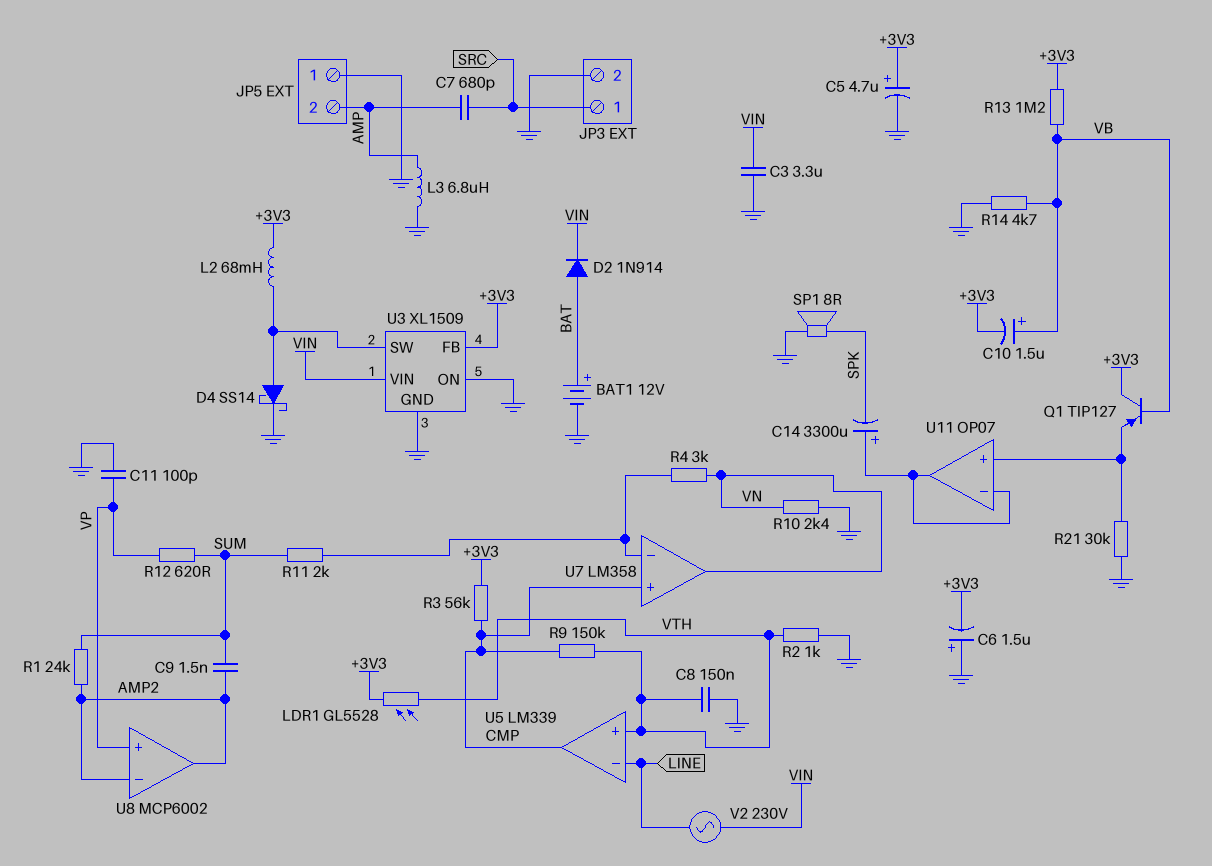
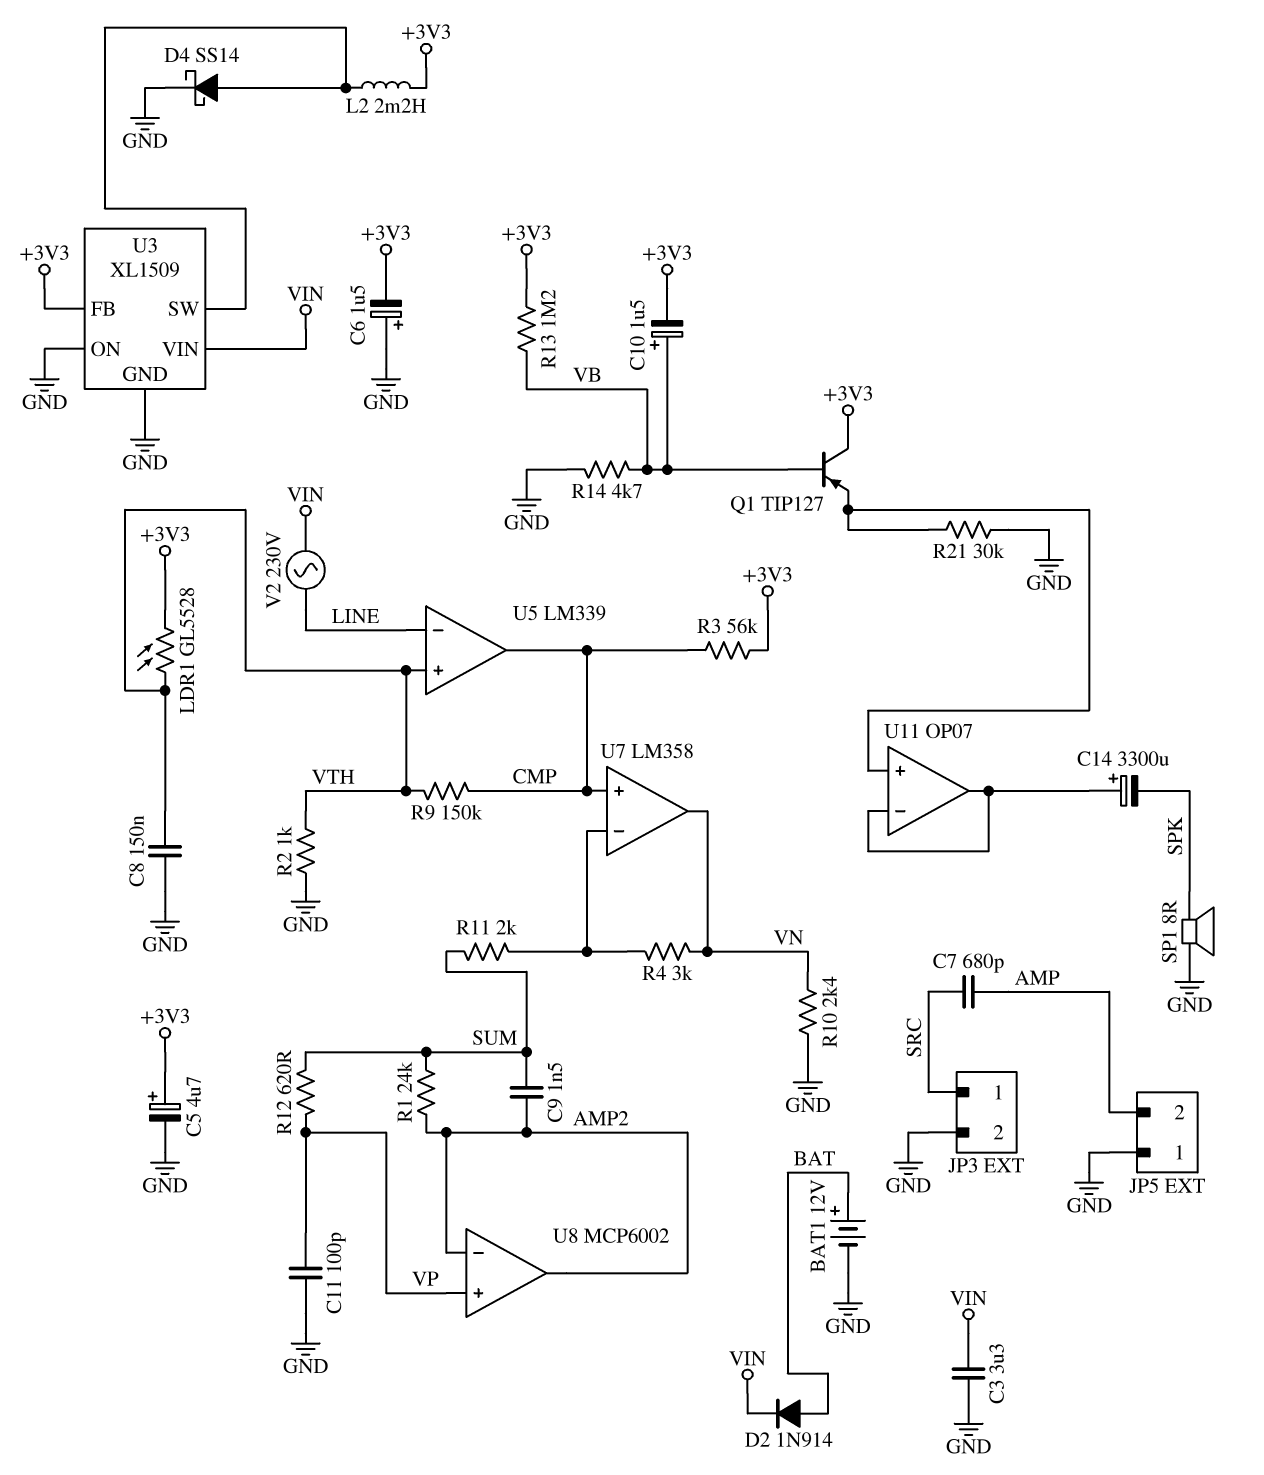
L2: 68mH (+3V3, U3/SW) -> 2.2mH (+3V3, U3/SW)
L3: 6.8uH (AMP, GND) -> none

